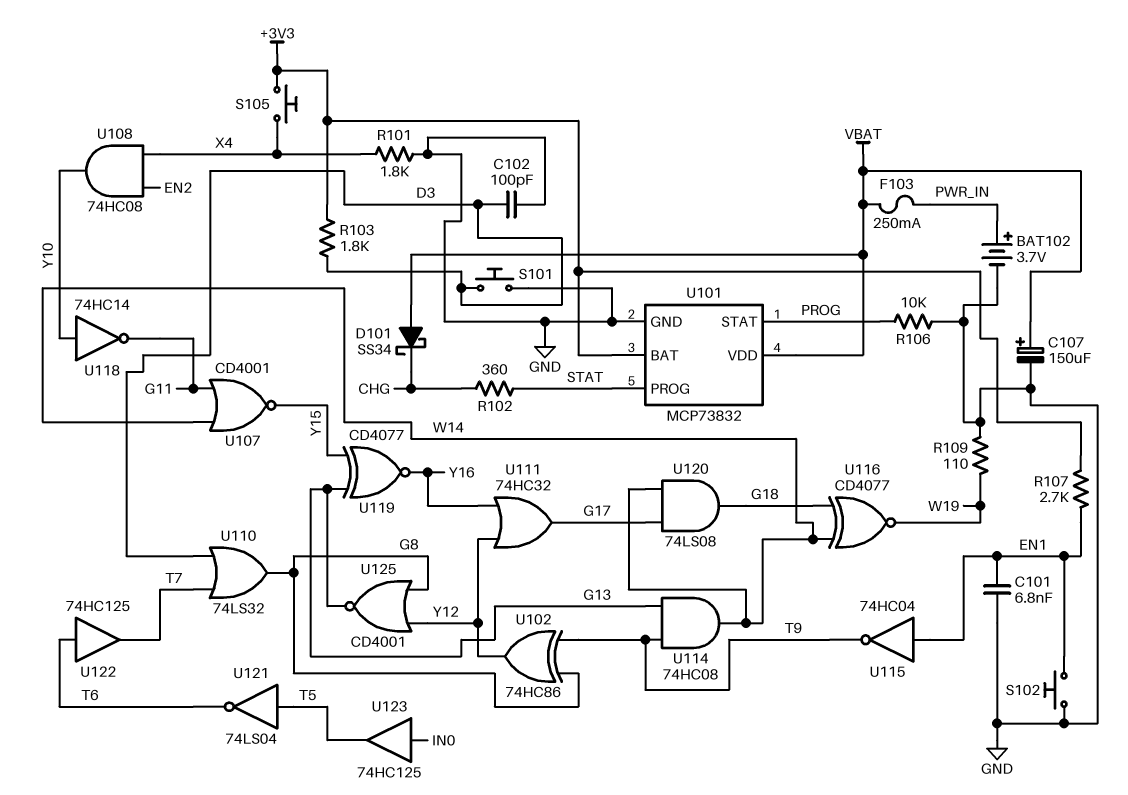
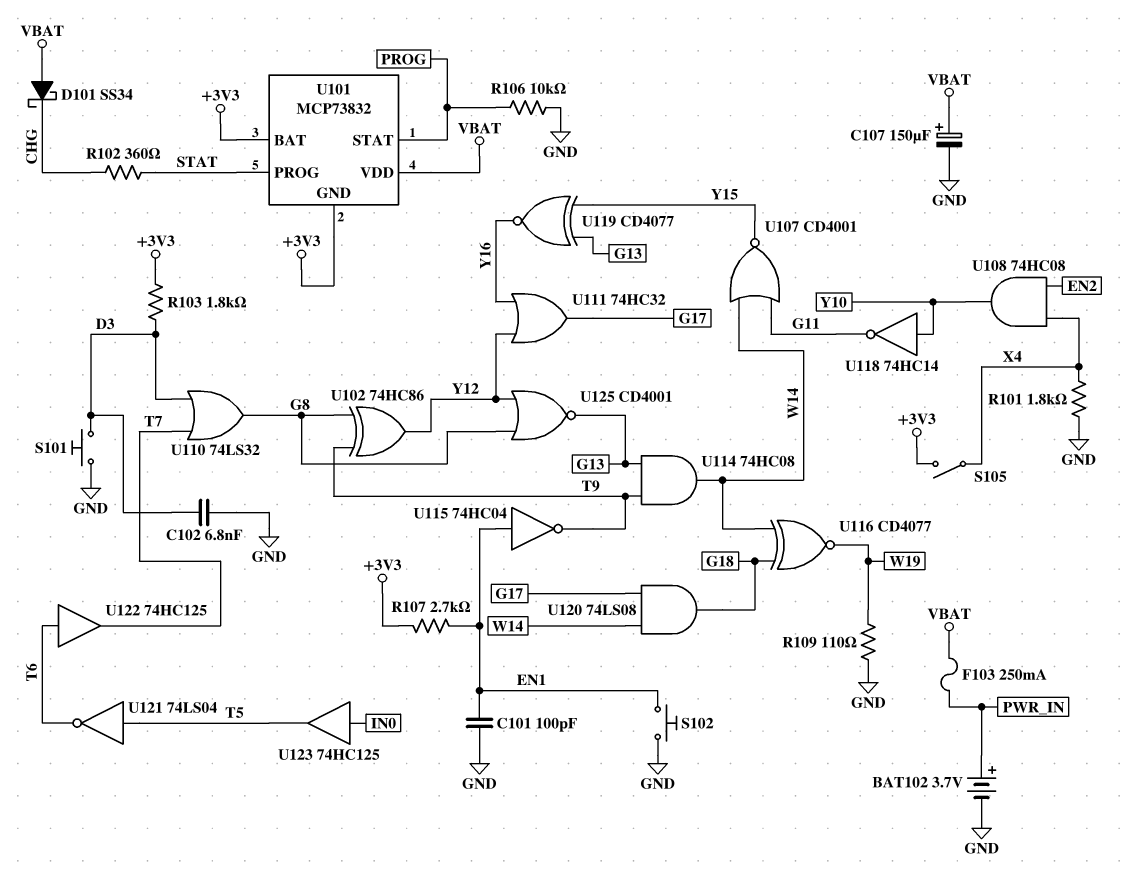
C101: 6.8nF (EN1, GND) -> 100pF (EN1, GND)
C102: 100pF (D3, GND) -> 6.8nF (D3, GND)
S105: button (+3V3, X4) -> switch (+3V3, X4)
U101 pin GND: GND -> +3V3

